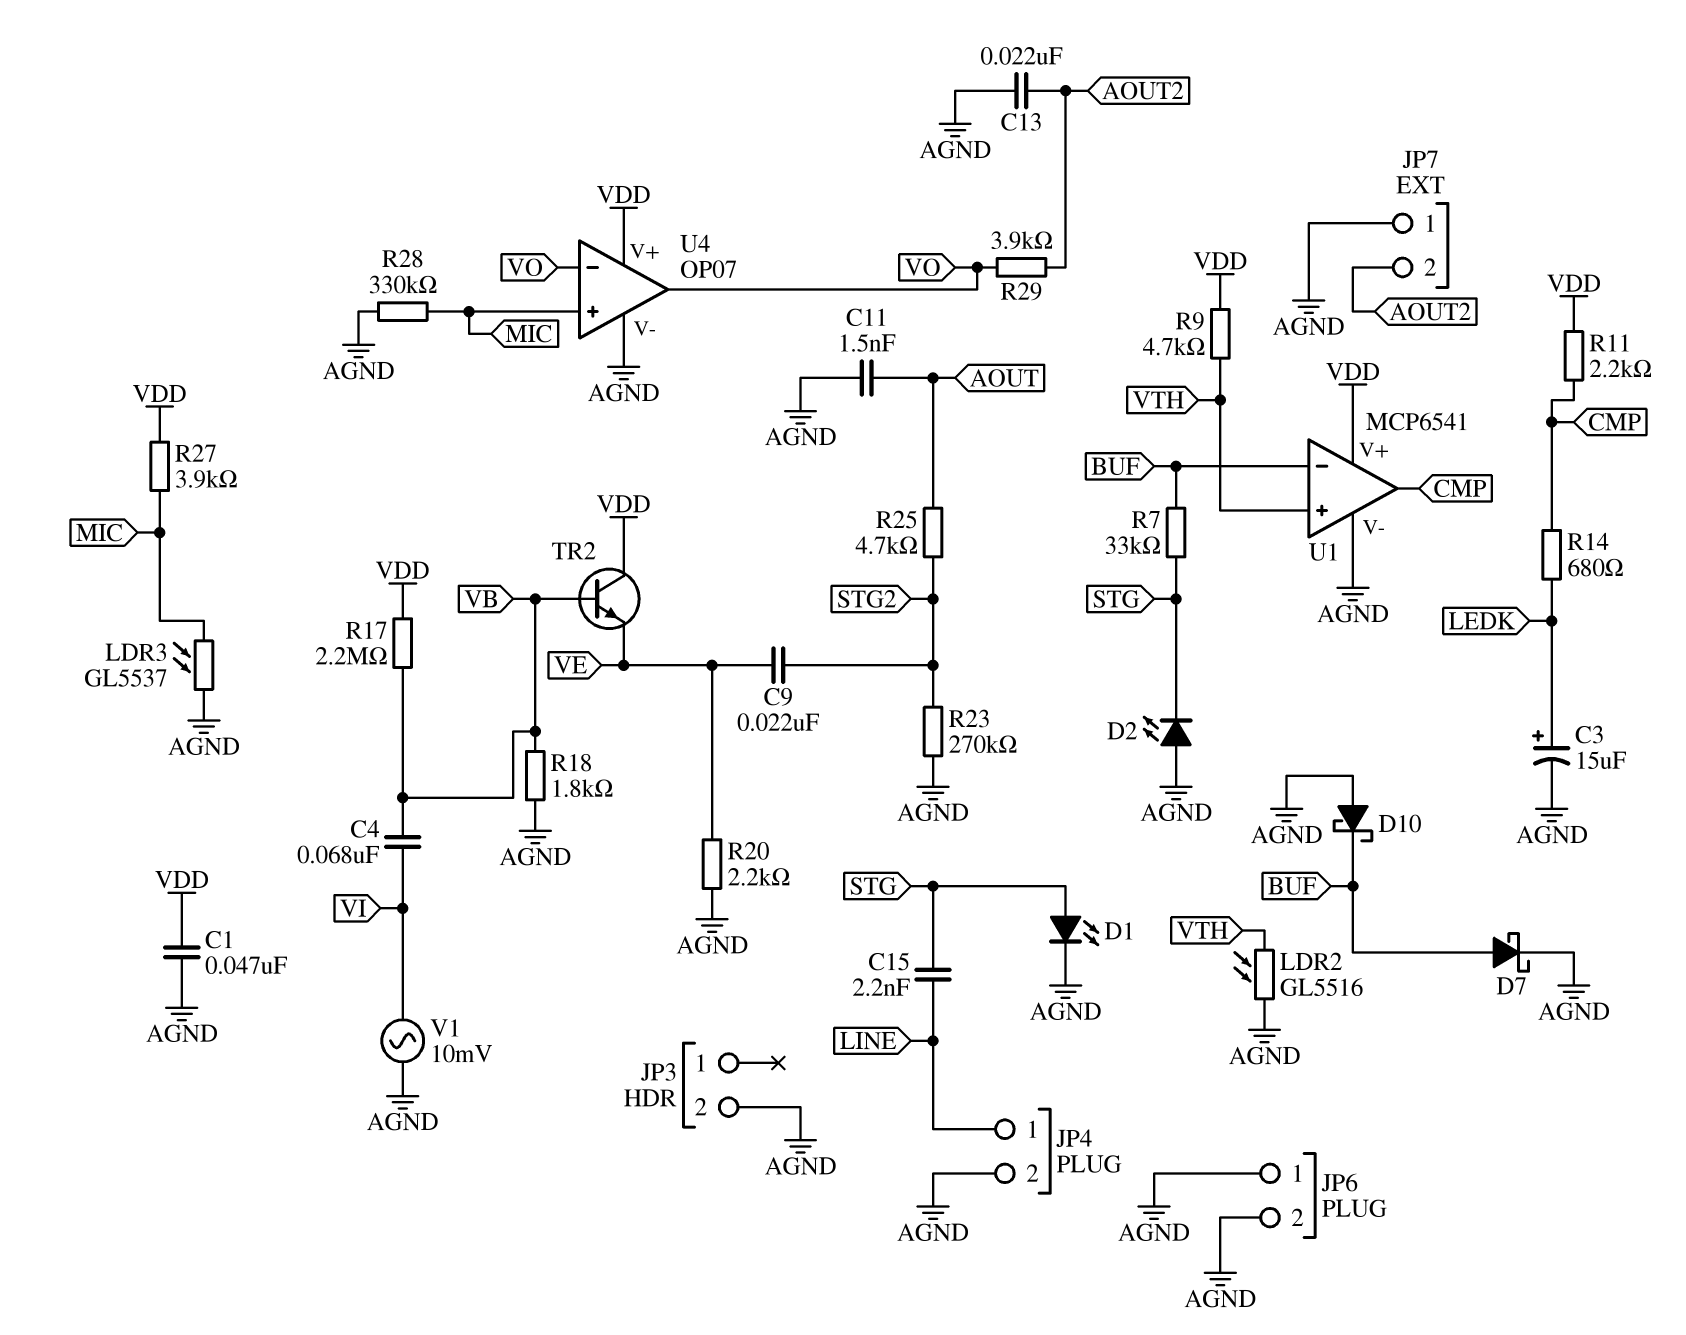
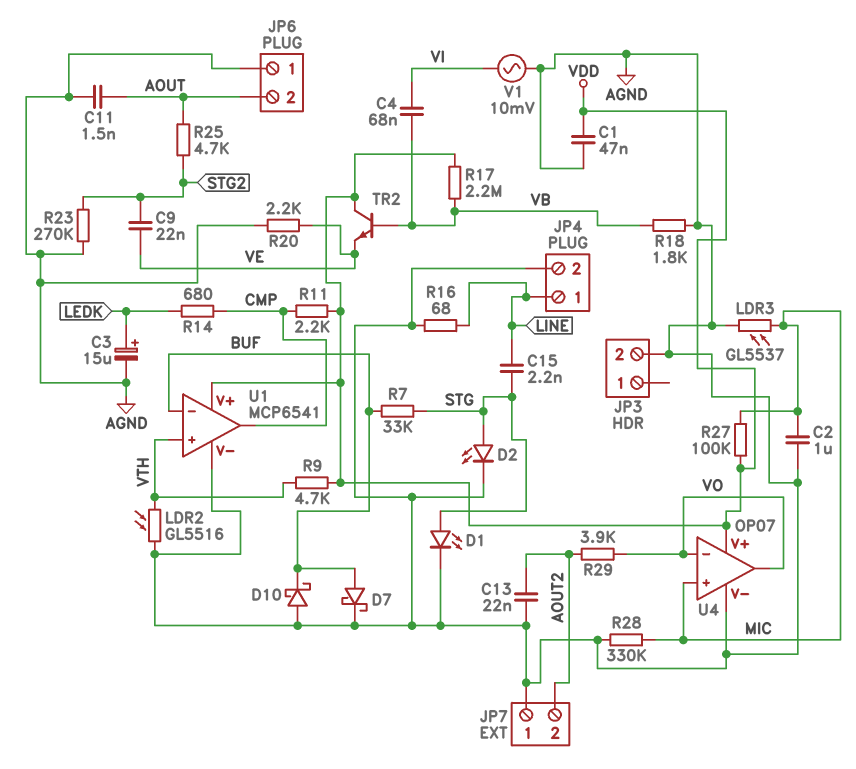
C2: none -> 1uF (AGND, MIC)
D2: LED (A AGND, K STG) -> LED (A STG, K AGND)
JP6 pin 2: AGND -> AOUT
R16: none -> 68 (AGND, LINE)
R27: 3.9k (MIC, VDD) -> 100k (MIC, VDD)

